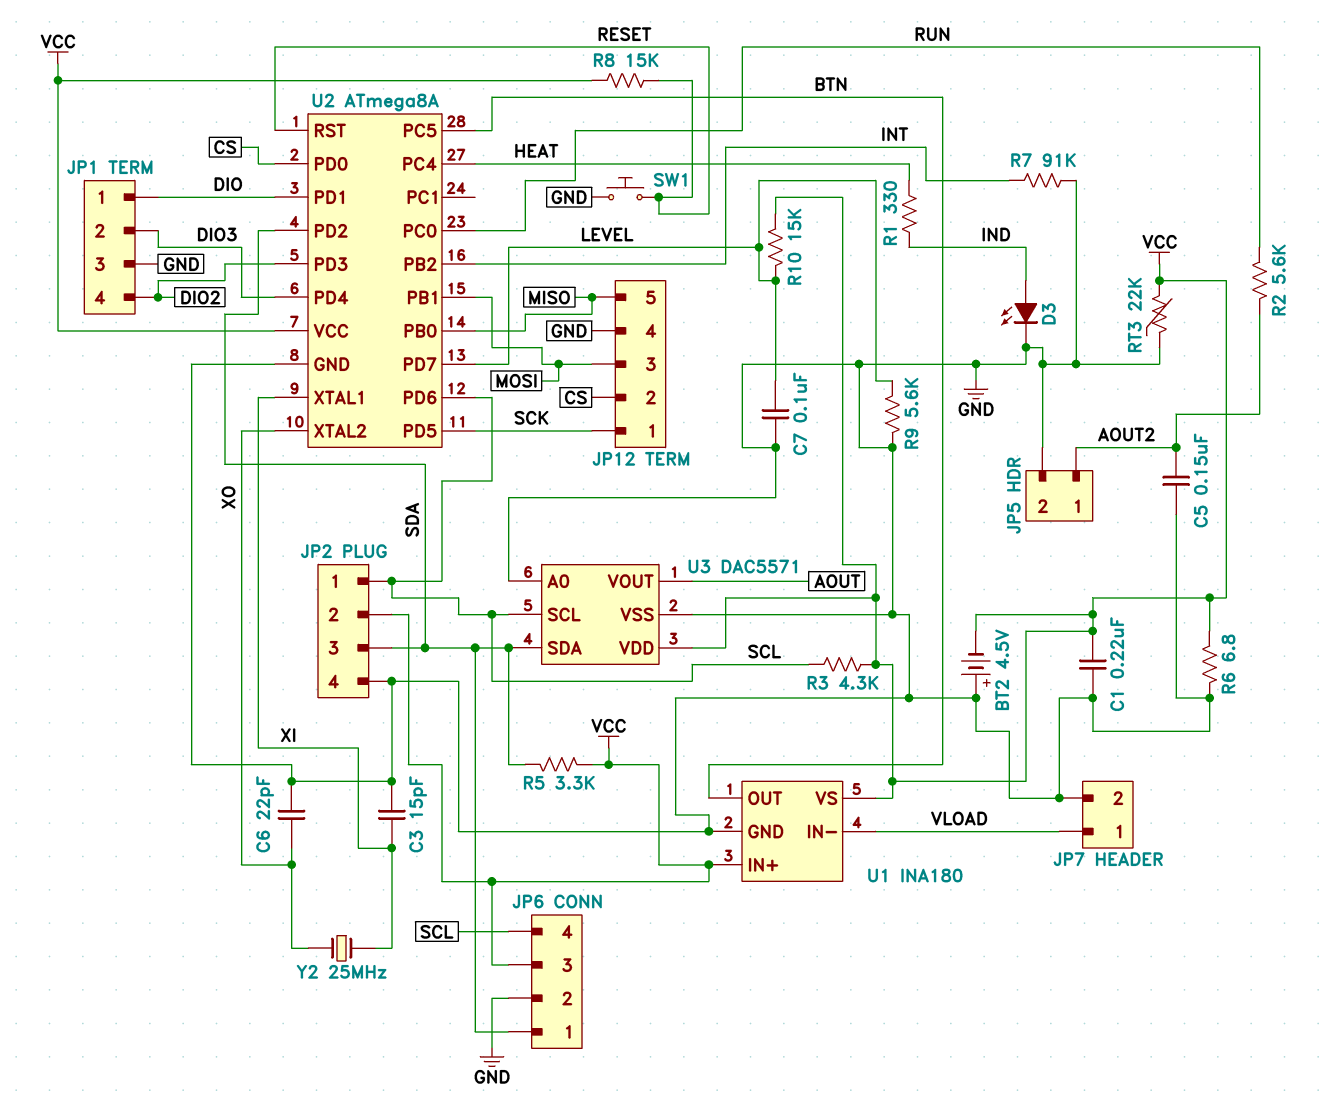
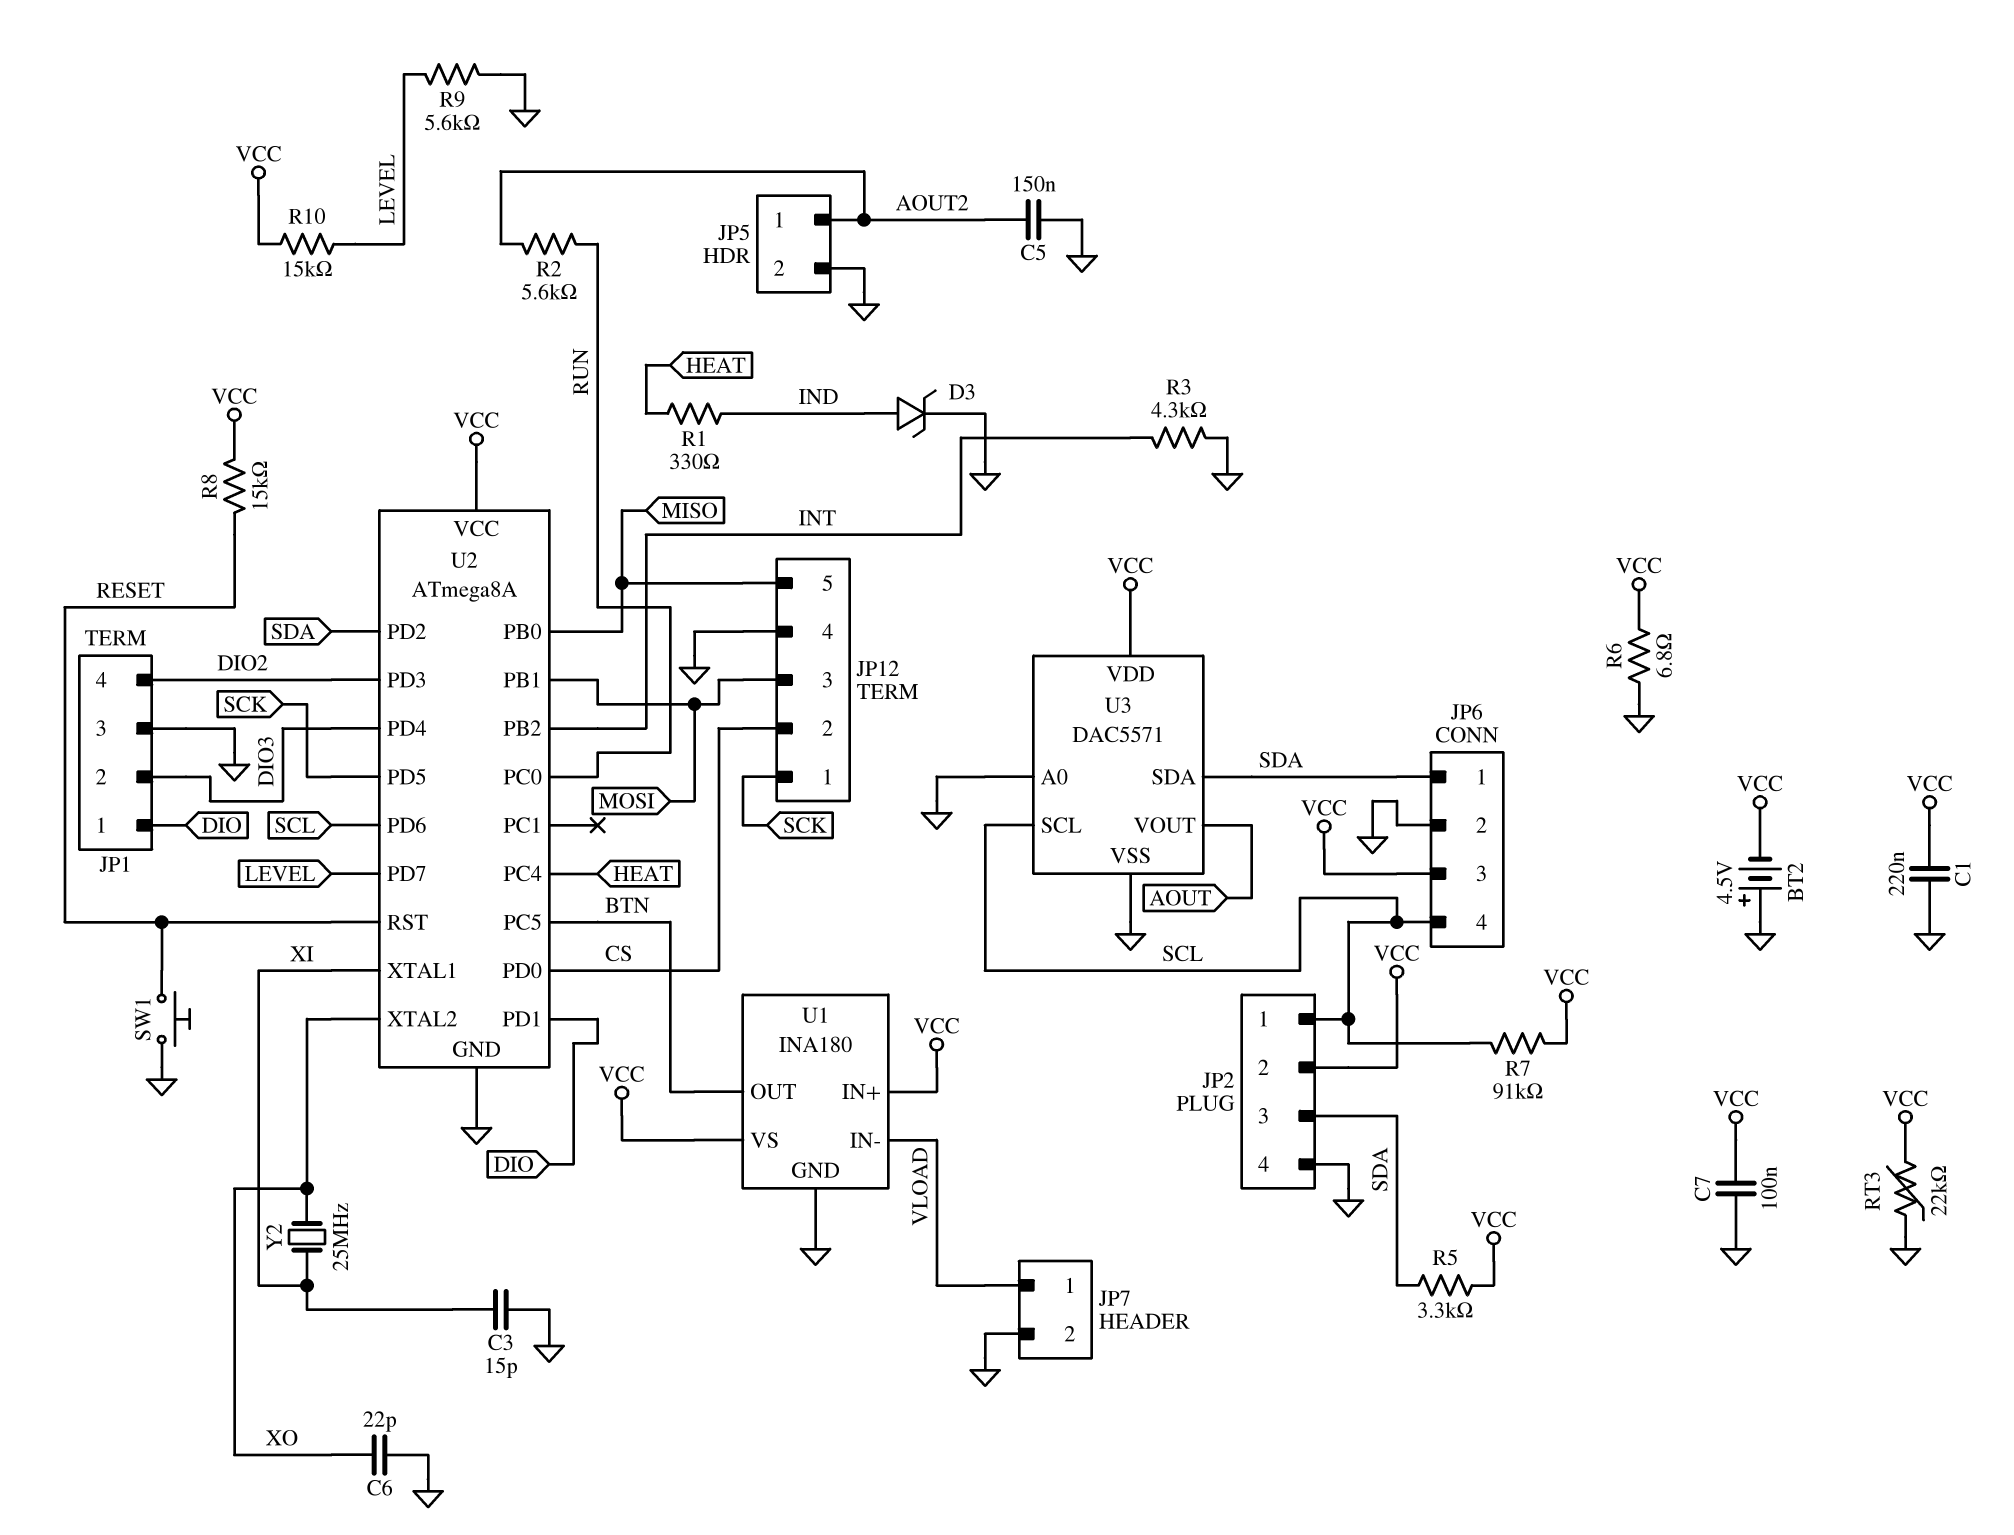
C7: 100nF (GND, LEVEL) -> 100nF (GND, VCC)
D3: LED (A IND, K GND) -> zener (A IND, K GND)
R3: 4.3k (SCL, VCC) -> 4.3k (GND, INT)
R7: 91k (GND, INT) -> 91k (SCL, VCC)

